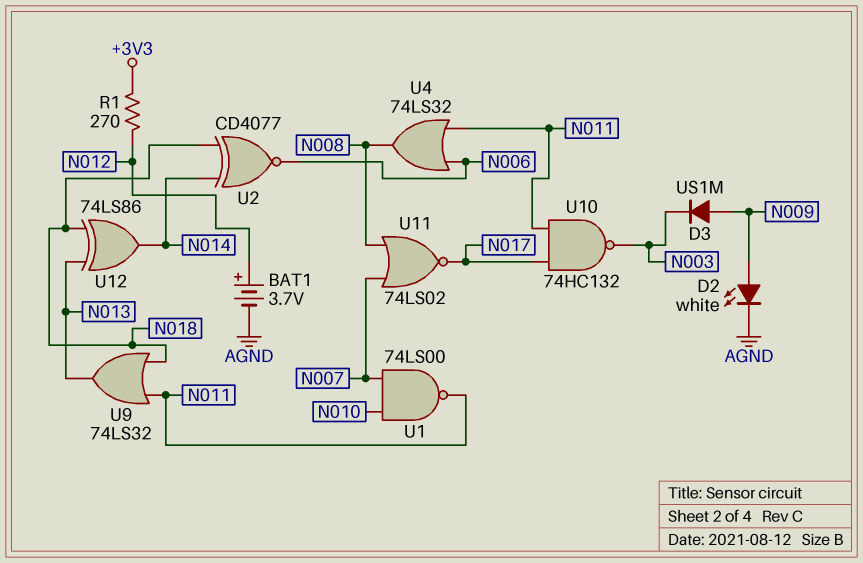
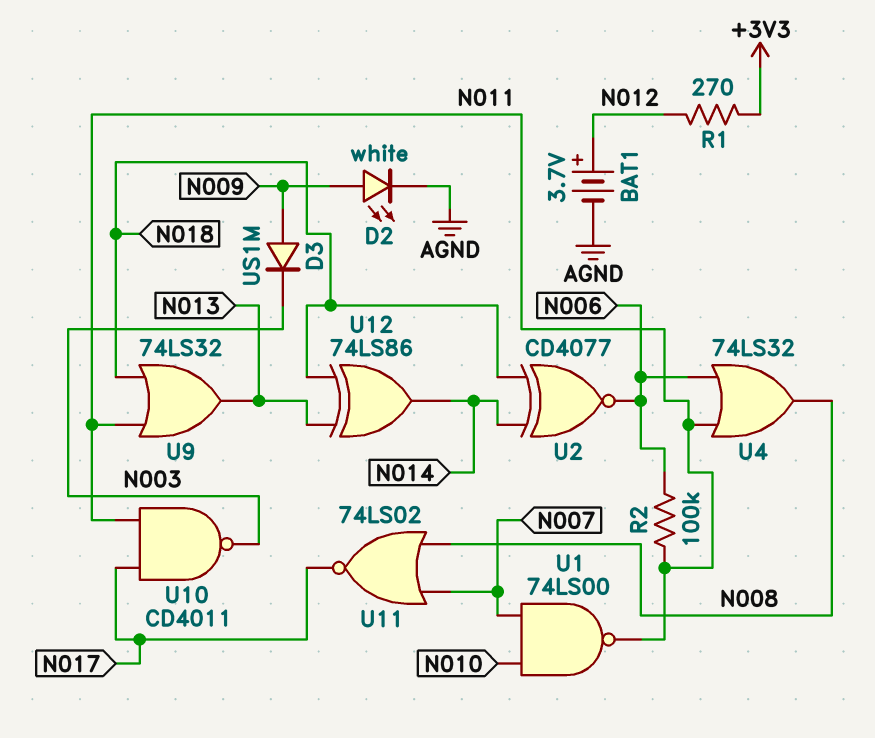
R2: none -> 100k (N006, N011)
U10: NAND 74HC132 (in N011, in N017, out N003) -> NAND CD4011 (in N011, in N017, out N003)

